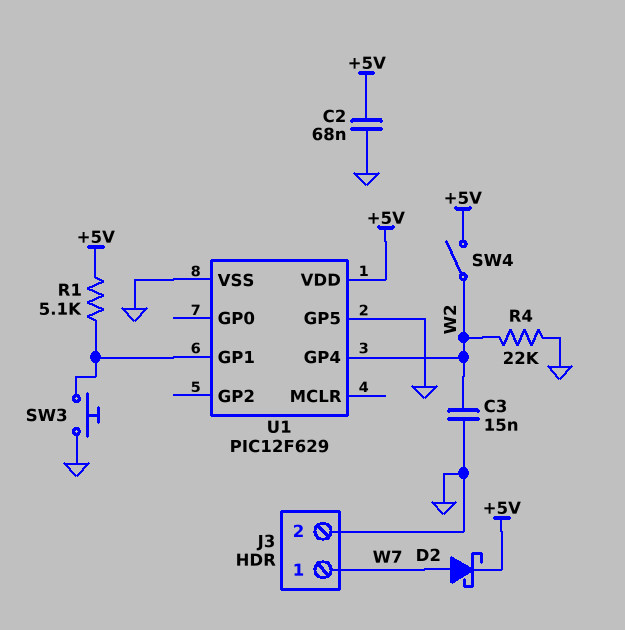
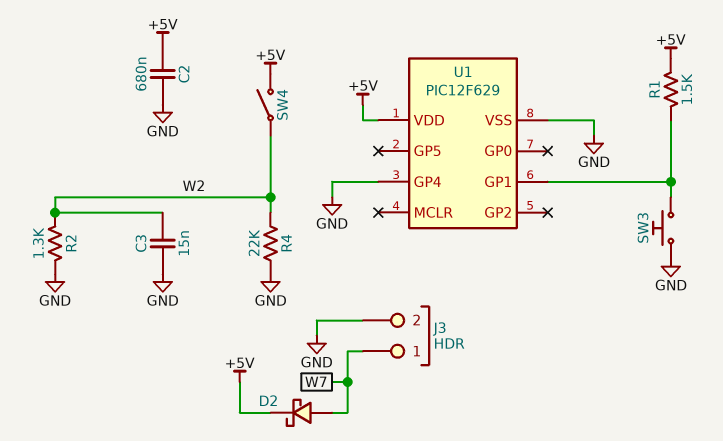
C2: 68nF (+5V, GND) -> 680nF (+5V, GND)
R1: 5.1k (+5V, U1/GP1) -> 1.5k (+5V, U1/GP1)
R2: none -> 1.3k (GND, W2)
U1 pin GP4: W2 -> GND
U1 pin GP5: GND -> none

